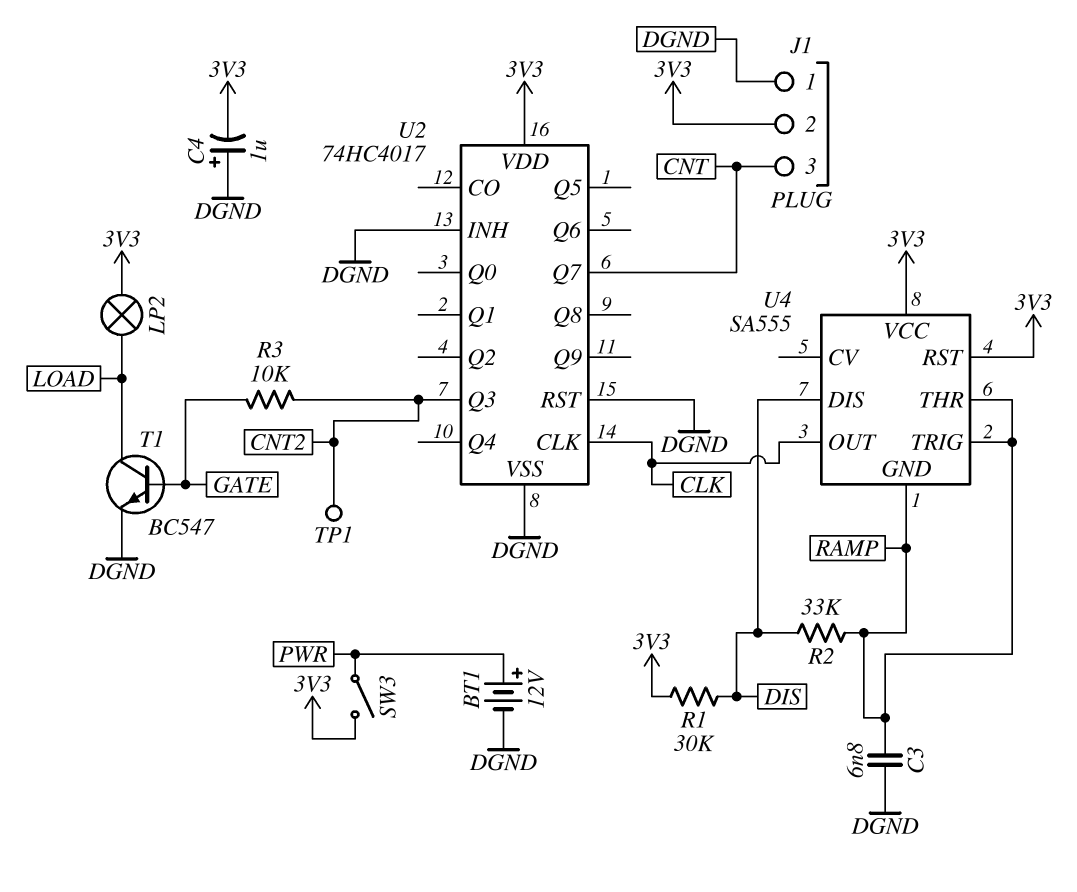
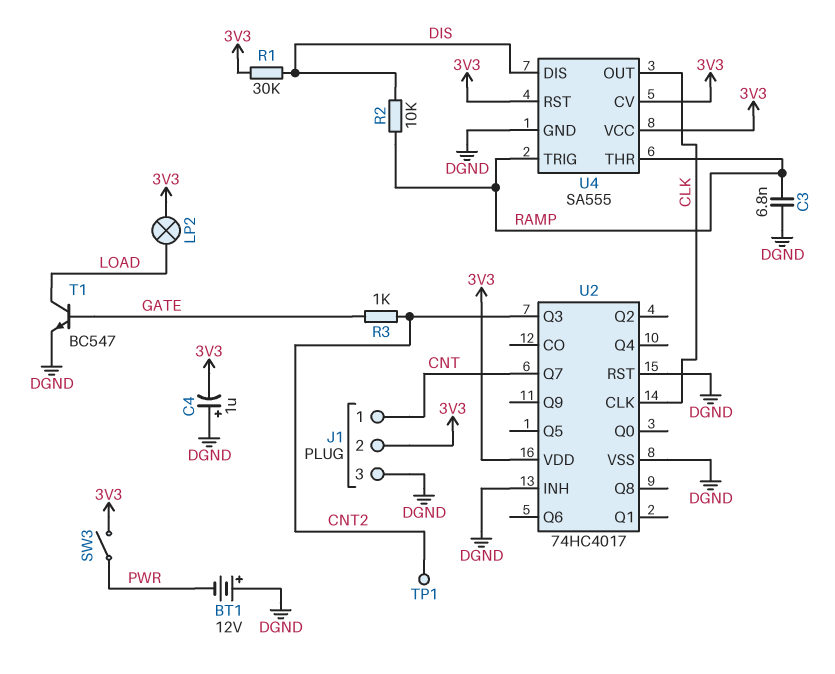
BT1: 12V (plus PWR, minus DGND) -> 12V (plus DGND, minus PWR)
J1 pin 1: DGND -> CNT
J1 pin 3: CNT -> DGND
R2: 33k (DIS, RAMP) -> 10k (DIS, RAMP)
R3: 10k (CNT2, GATE) -> 1k (CNT2, GATE)
U4 pin CV: none -> 3V3
U4 pin GND: RAMP -> DGND

